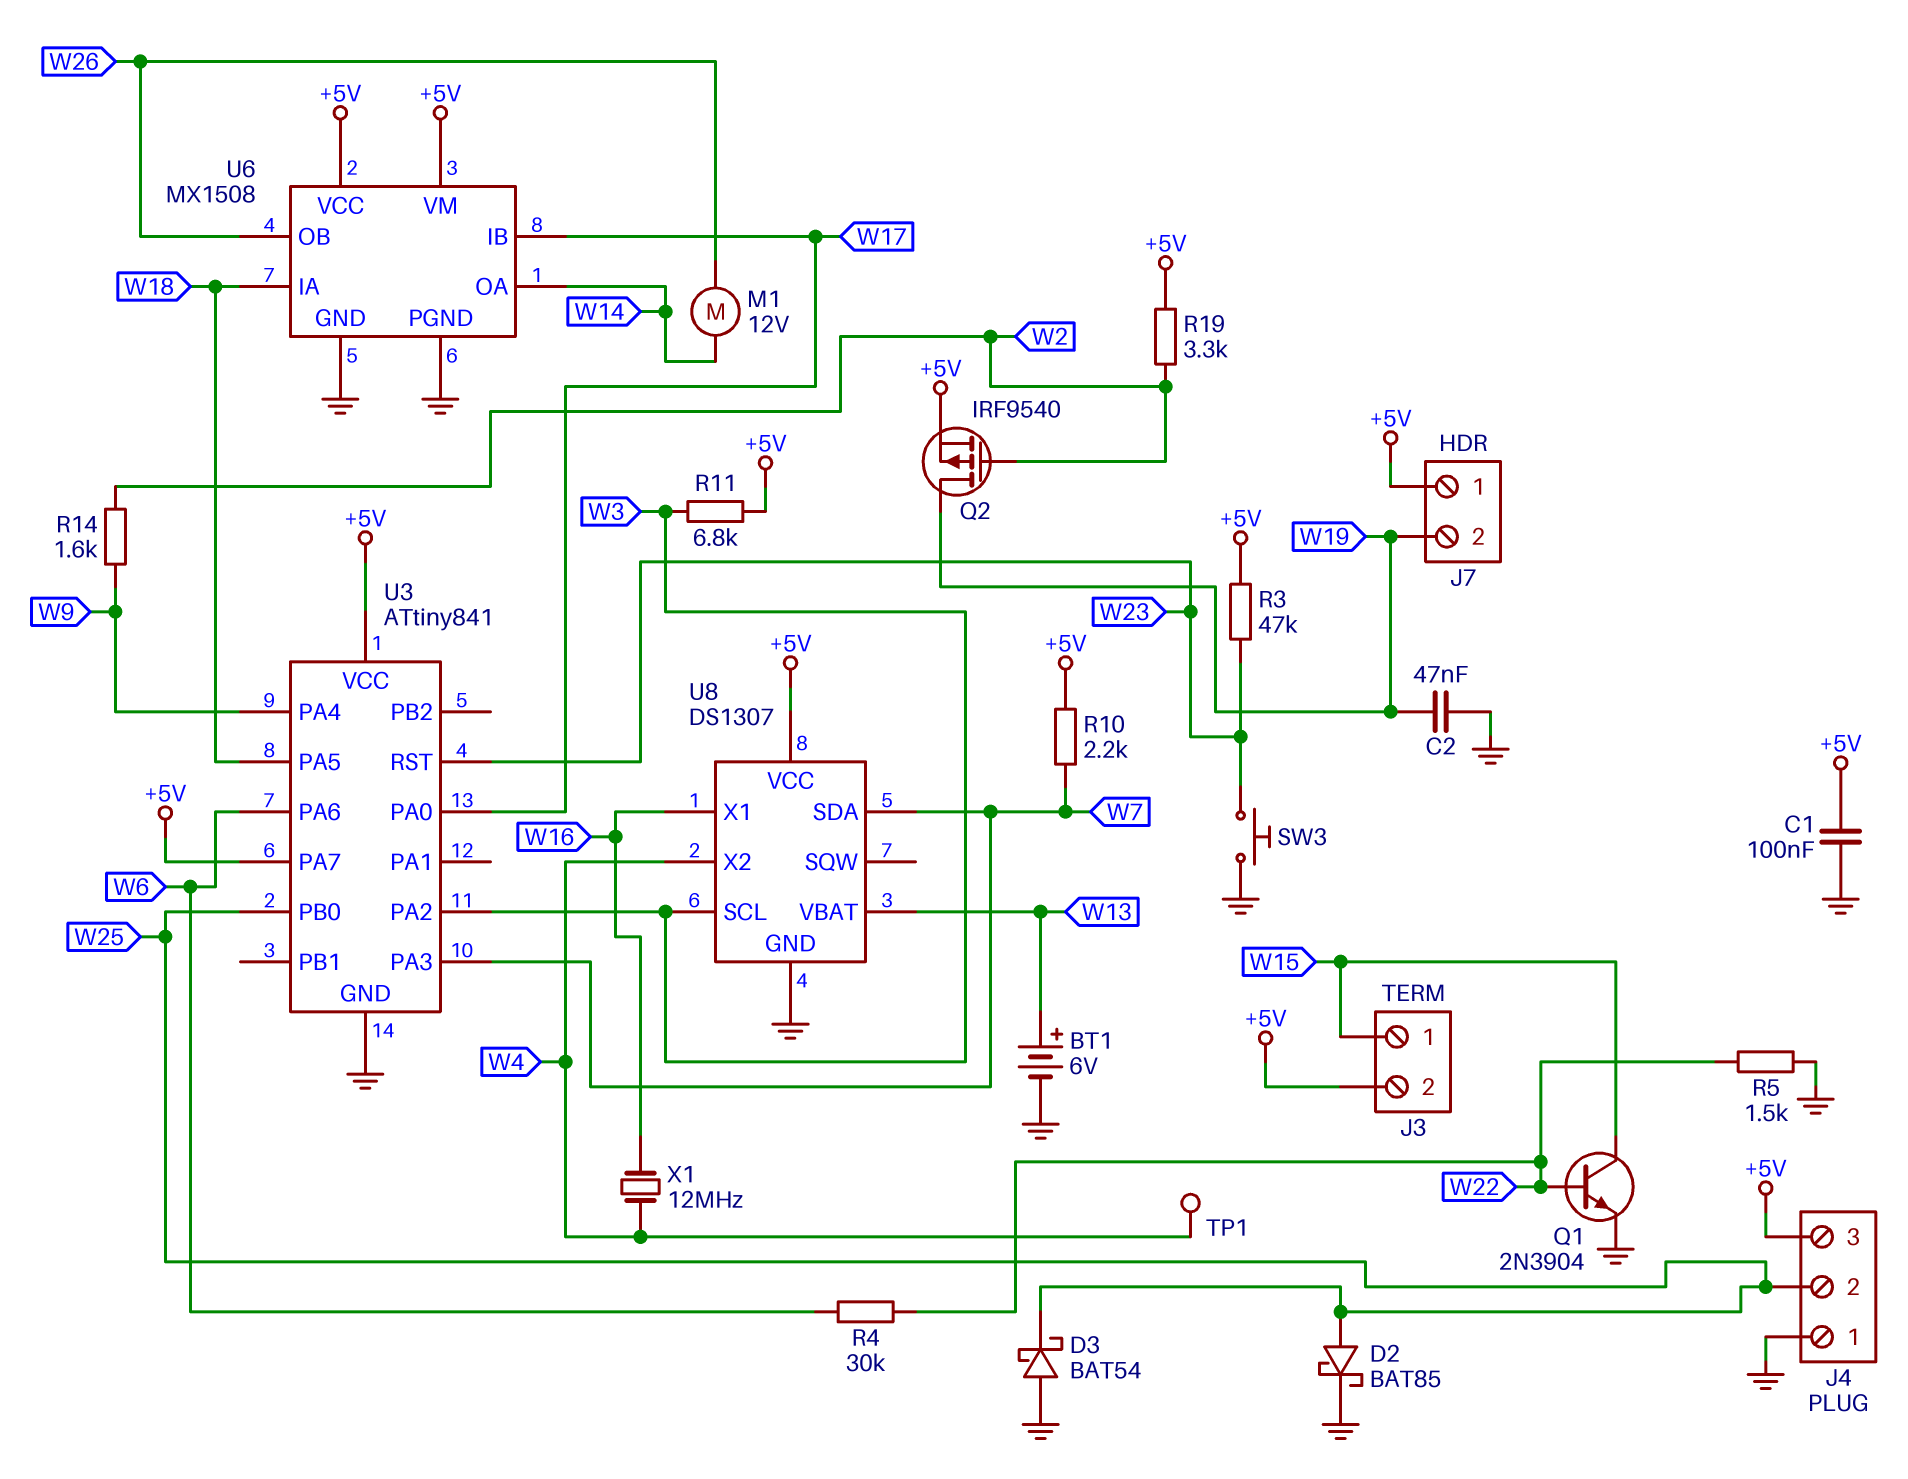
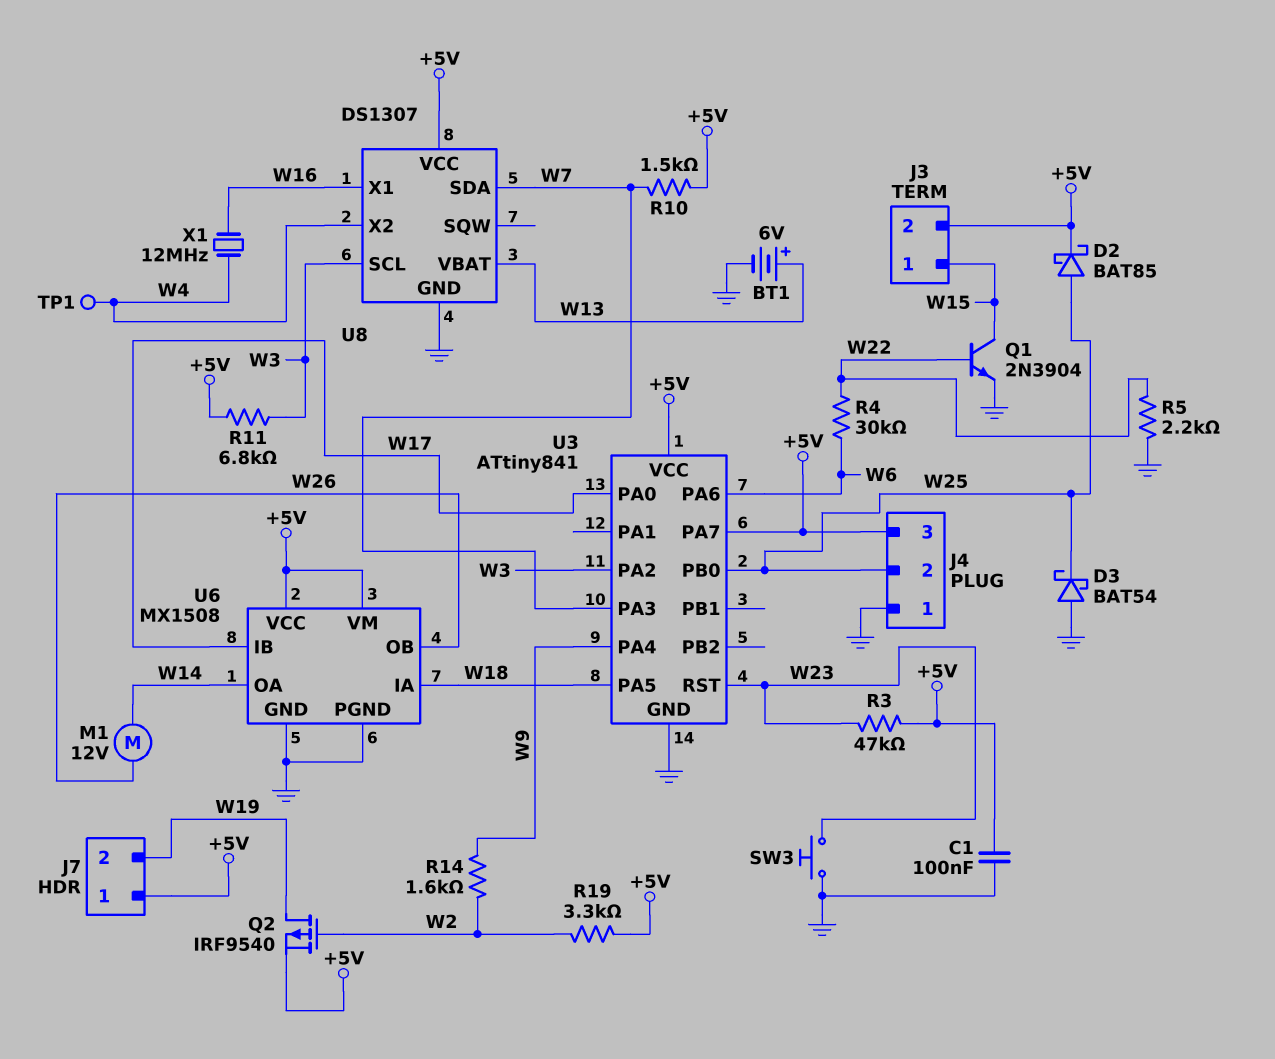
C2: 47nF (GND, W19) -> none
D2: schottky BAT85 (A W25, K GND) -> schottky BAT85 (A W25, K +5V)
R5: 1.5k (GND, W22) -> 2.2k (GND, W22)
R10: 2.2k (+5V, W7) -> 1.5k (+5V, W7)

